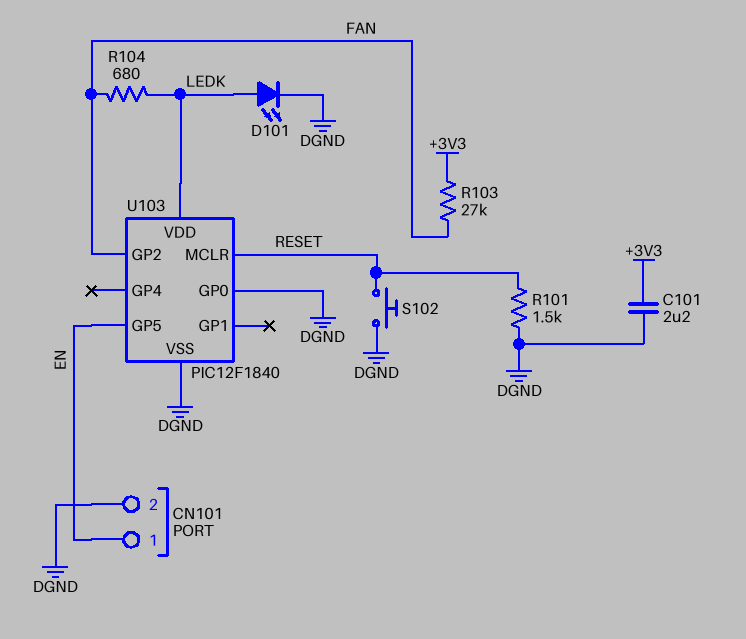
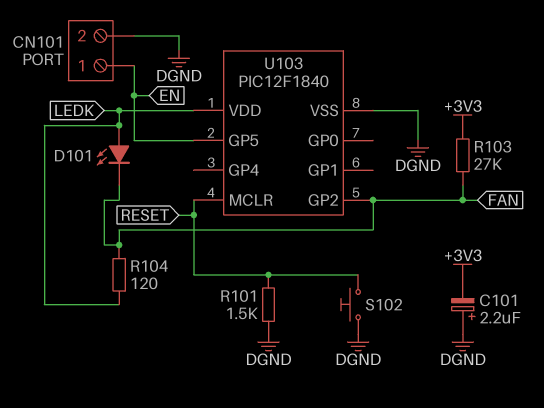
C101: 2.2uF (+3V3, DGND) -> 2.2uF (plus DGND, minus +3V3)
D101: LED (A LEDK, K DGND) -> LED (A LEDK, K FAN)
R104: 680 (FAN, LEDK) -> 120 (FAN, LEDK)
U103 pin GP0: DGND -> none

